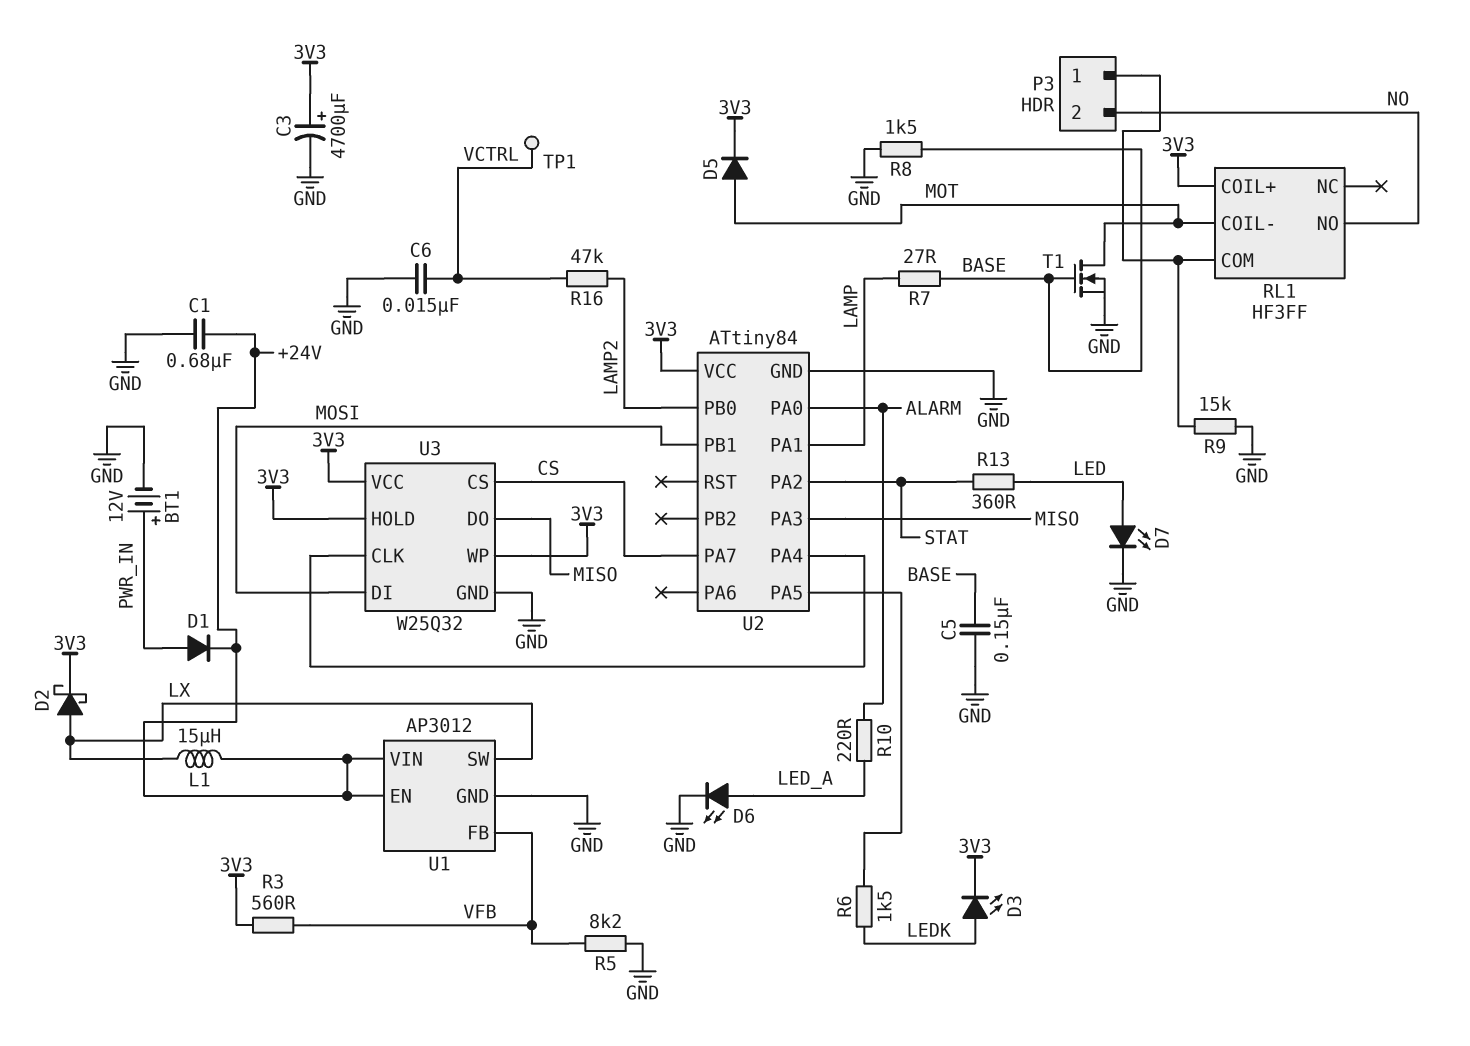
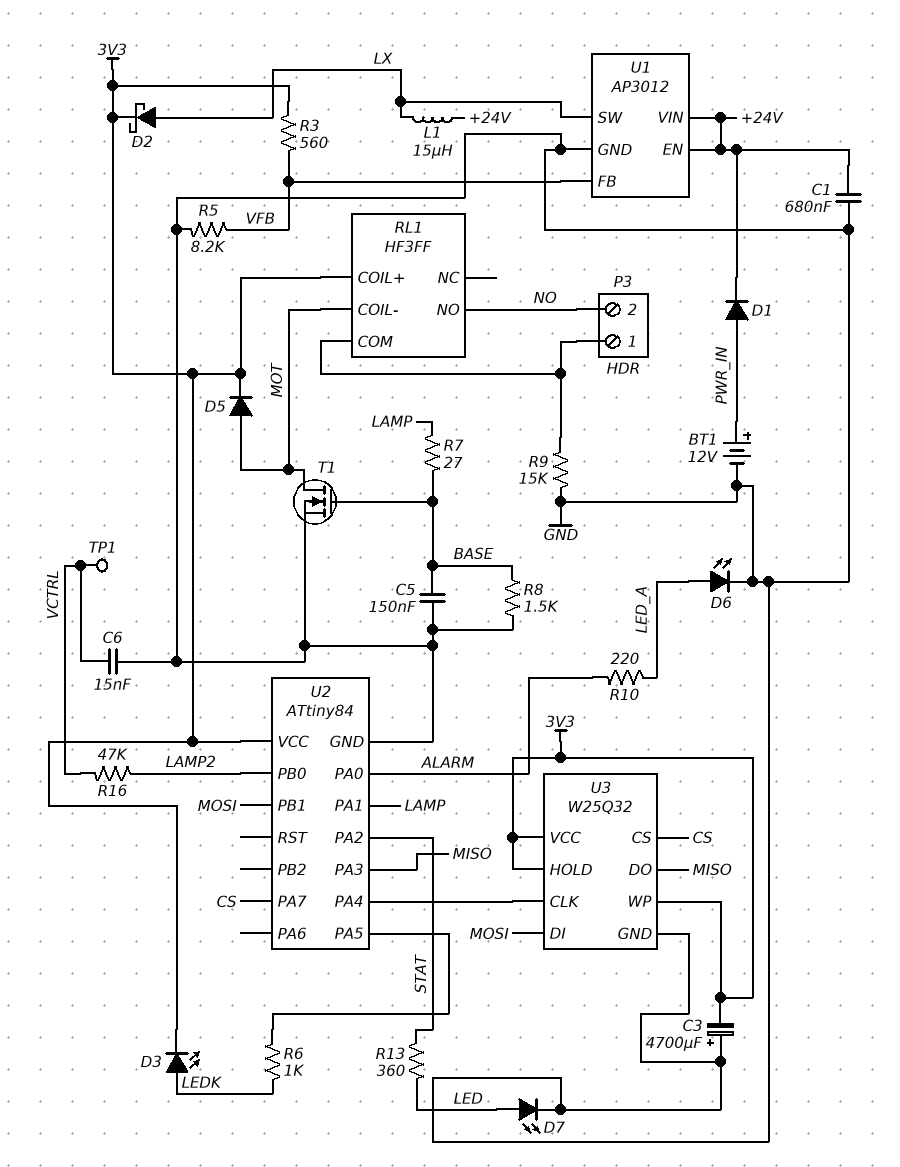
C3: 4700uF (plus 3V3, minus GND) -> 4700uF (plus GND, minus 3V3)
R6: 1.5k (LEDK, U2/PA5) -> 1k (LEDK, U2/PA5)

